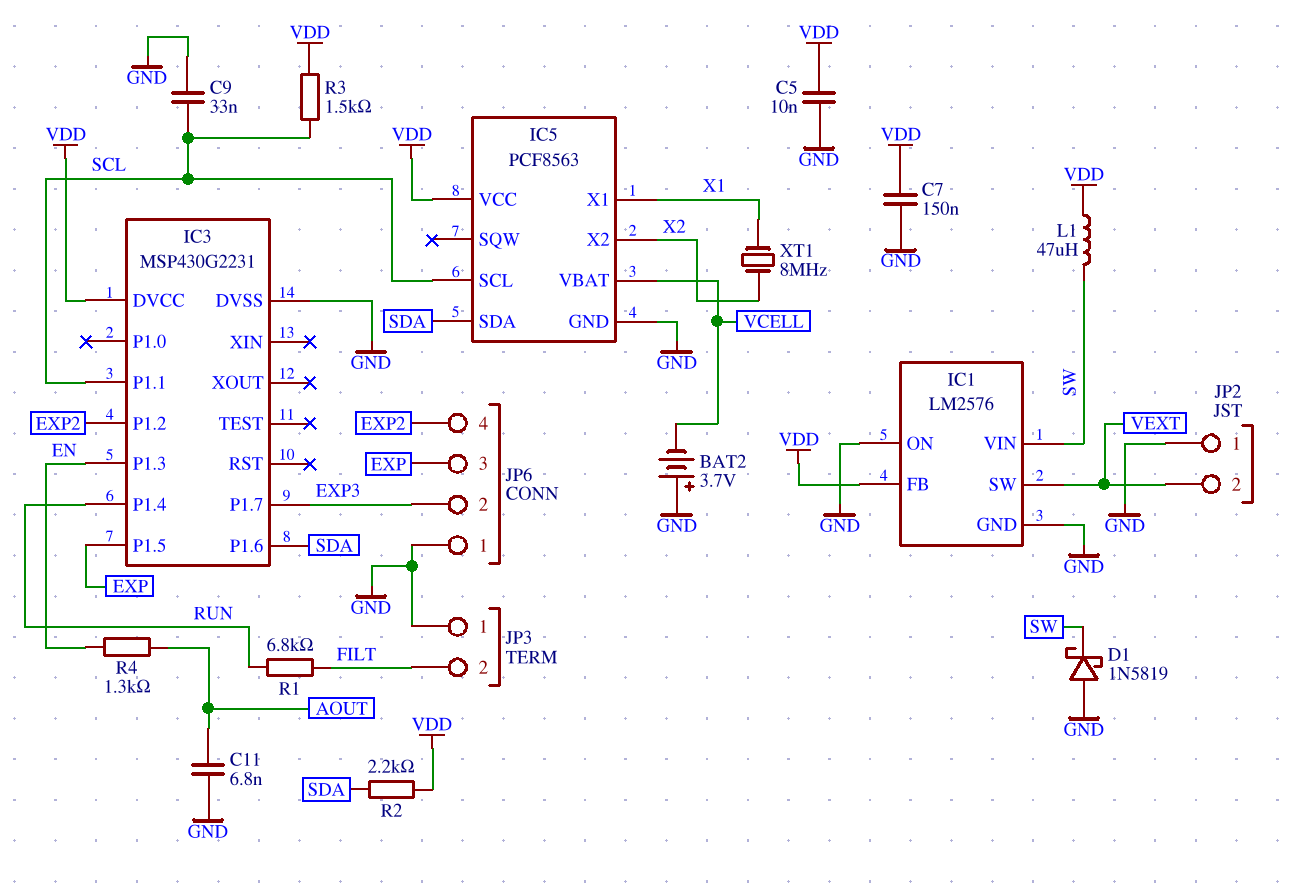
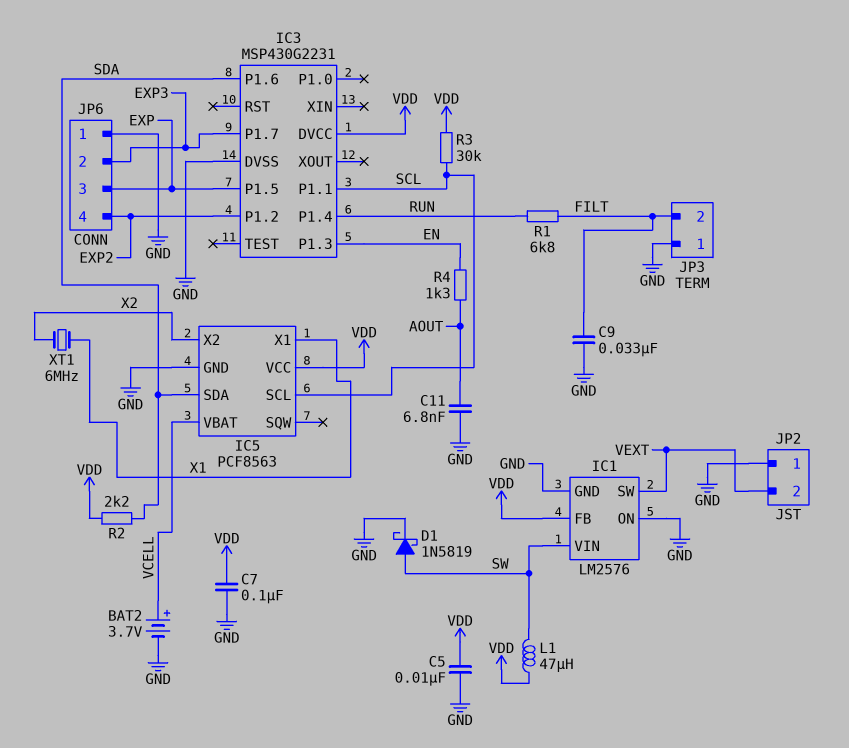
BAT2: 3.7V (plus GND, minus VCELL) -> 3.7V (plus VCELL, minus GND)
C7: 150nF (GND, VDD) -> 100nF (GND, VDD)
C9: 33nF (GND, SCL) -> 33nF (FILT, GND)
D1: schottky 1N5819 (A GND, K SW) -> schottky 1N5819 (A SW, K GND)
R3: 1.5k (SCL, VDD) -> 30k (SCL, VDD)
XT1: 8MHz (X1, X2) -> 6MHz (X1, X2)

